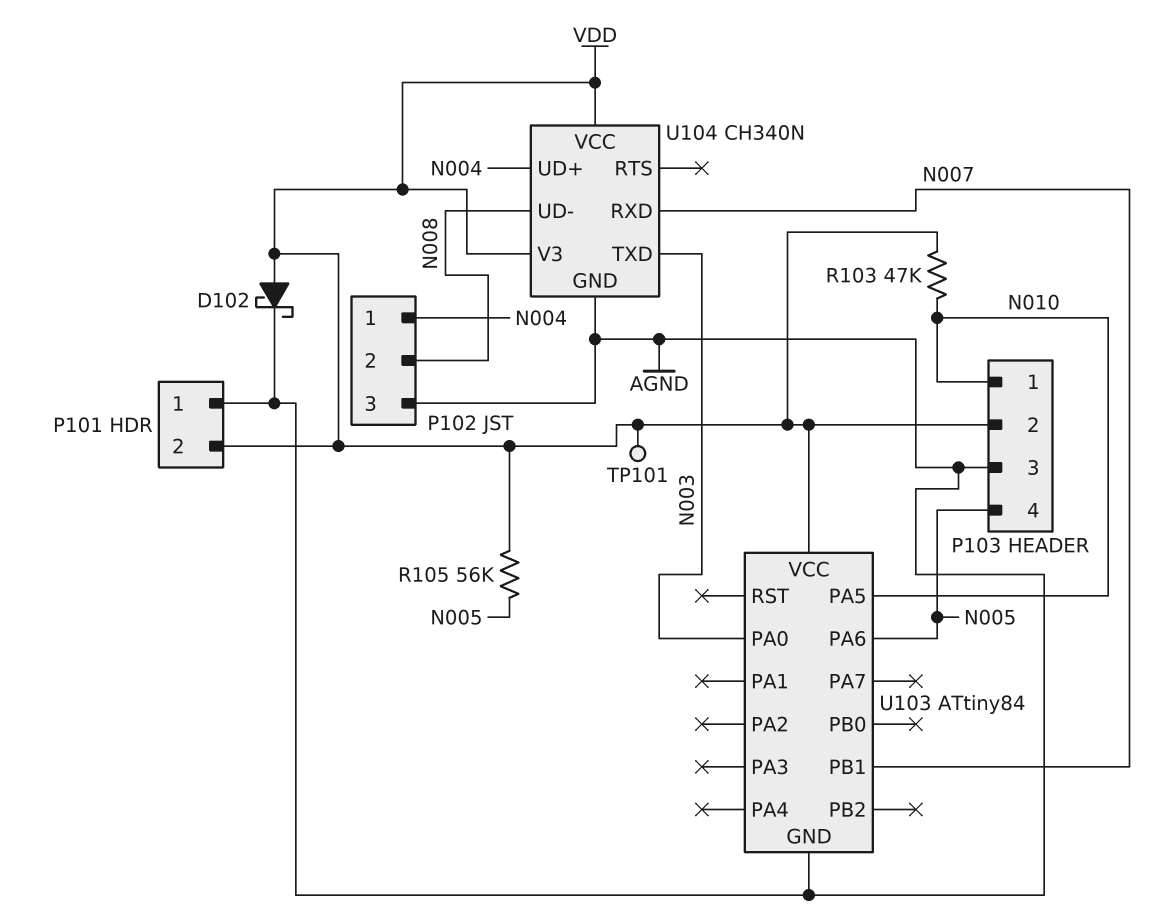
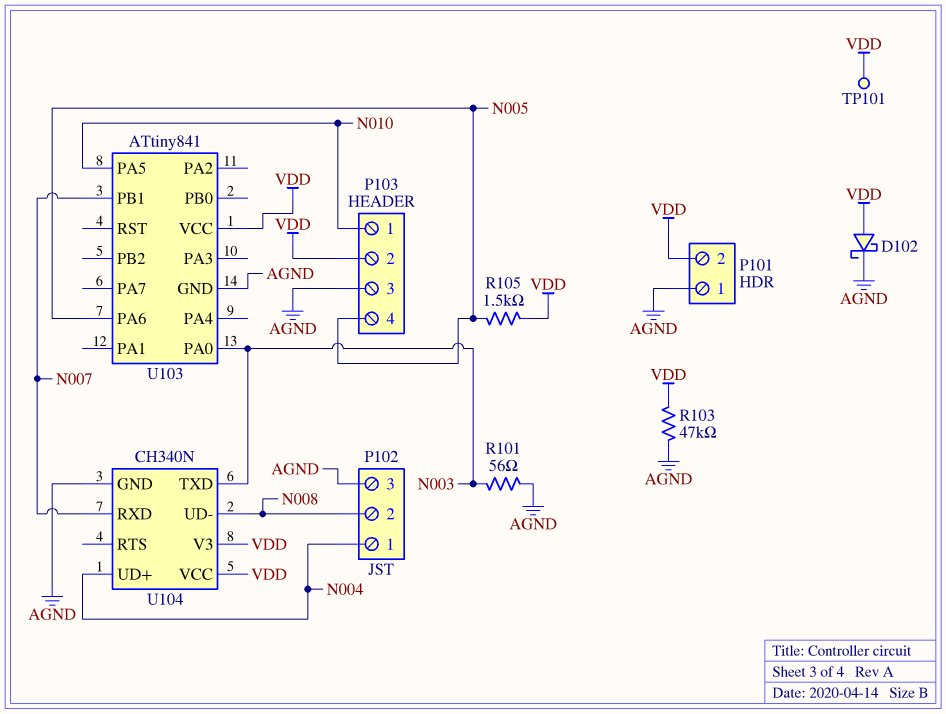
R101: none -> 56 (AGND, N003)
R103: 47k (N010, VDD) -> 47k (AGND, VDD)
R105: 56k (N005, VDD) -> 1.5k (N005, VDD)
U103: ATtiny84 -> ATtiny841

